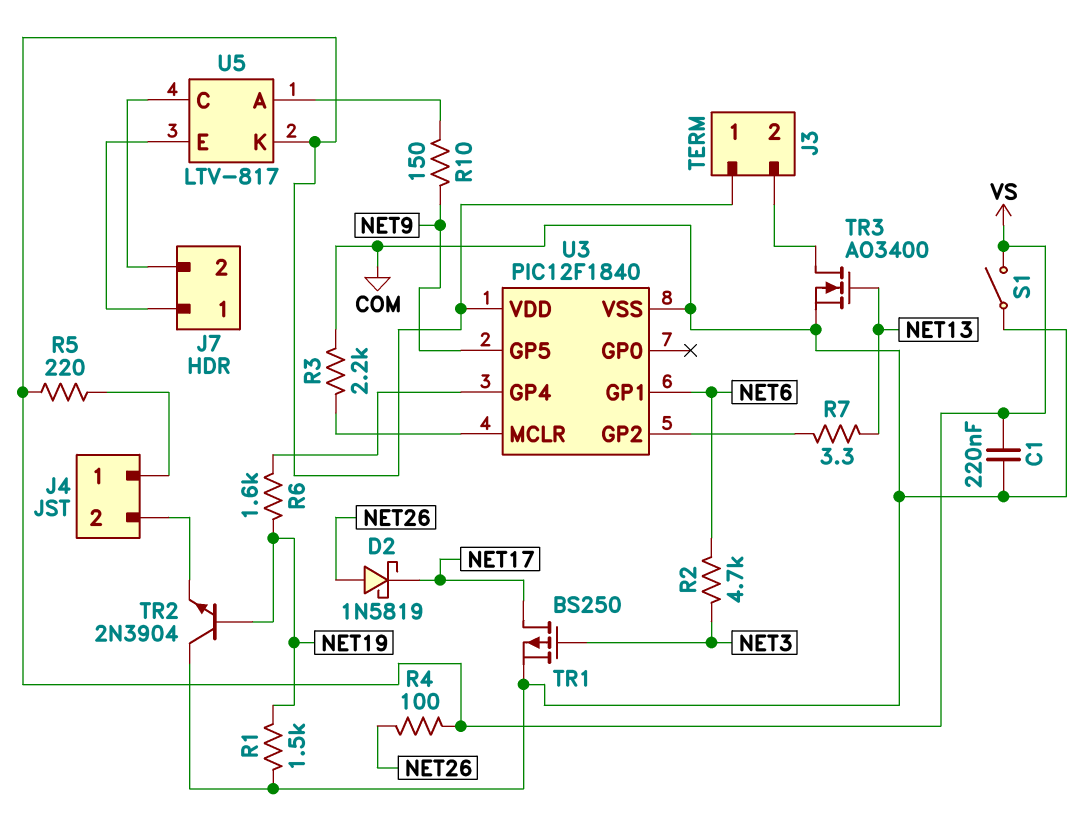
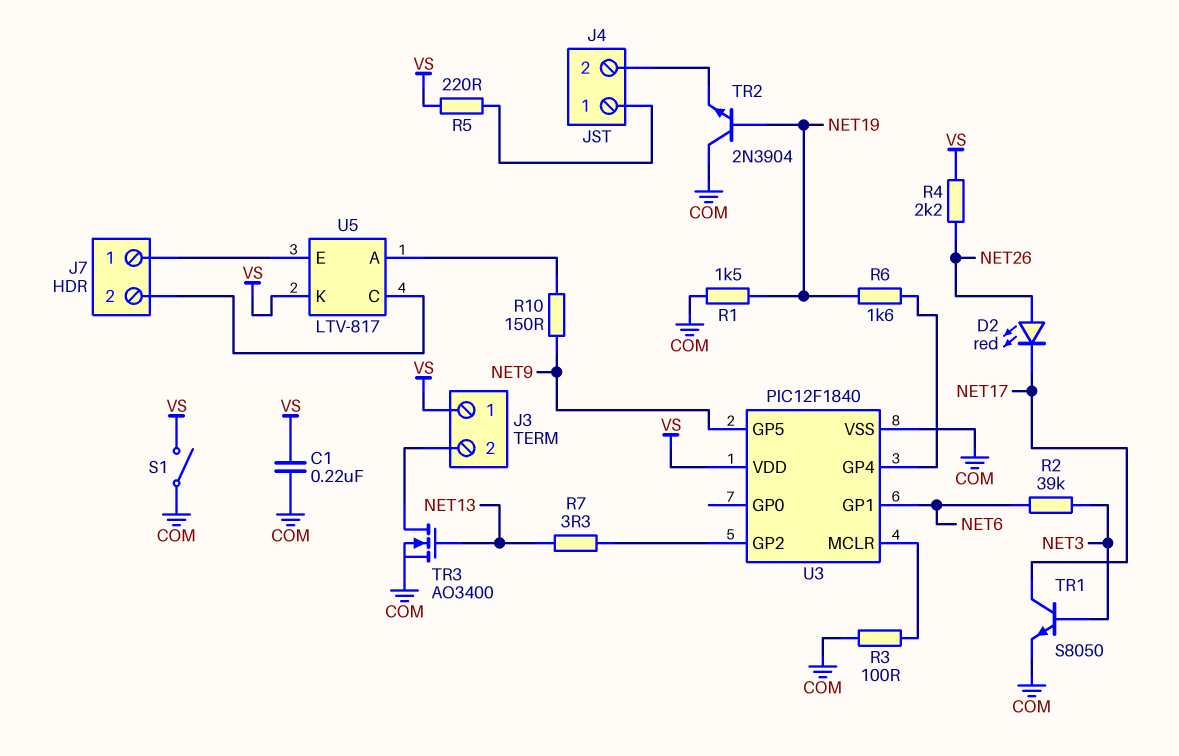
D2: schottky 1N5819 (A NET26, K NET17) -> LED red (A NET26, K NET17)
R2: 4.7k (NET3, NET6) -> 39k (NET3, NET6)
R3: 2.2k (COM, U3/MCLR) -> 100 (COM, U3/MCLR)
R4: 100 (NET26, VS) -> 2.2k (NET26, VS)
TR1: PMOS BS250 (G NET3, D NET17, S COM) -> NPN S8050 (B NET3, C NET17, E COM)

